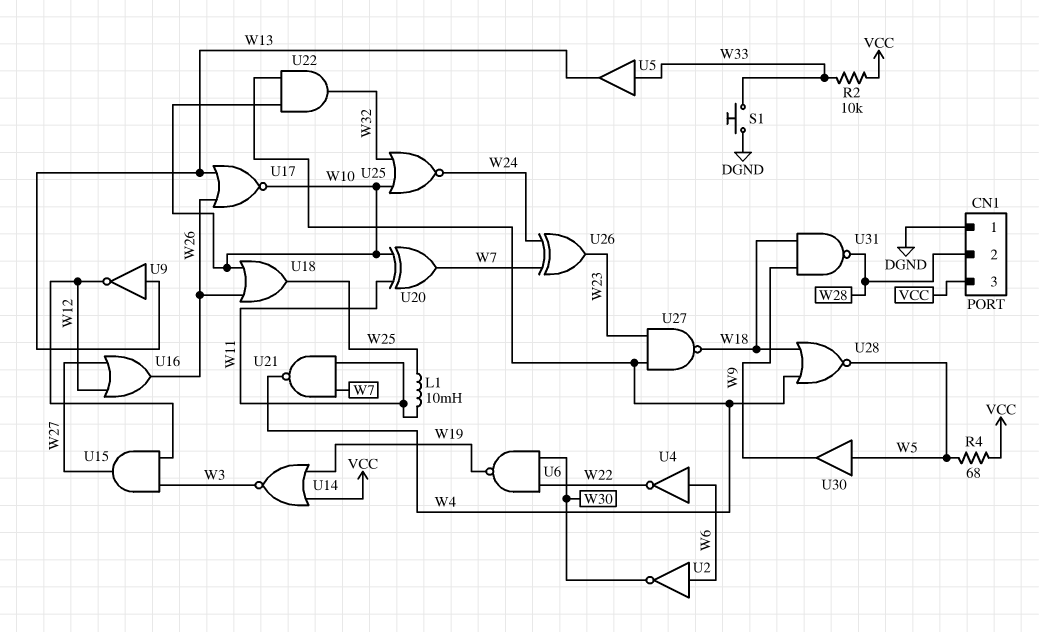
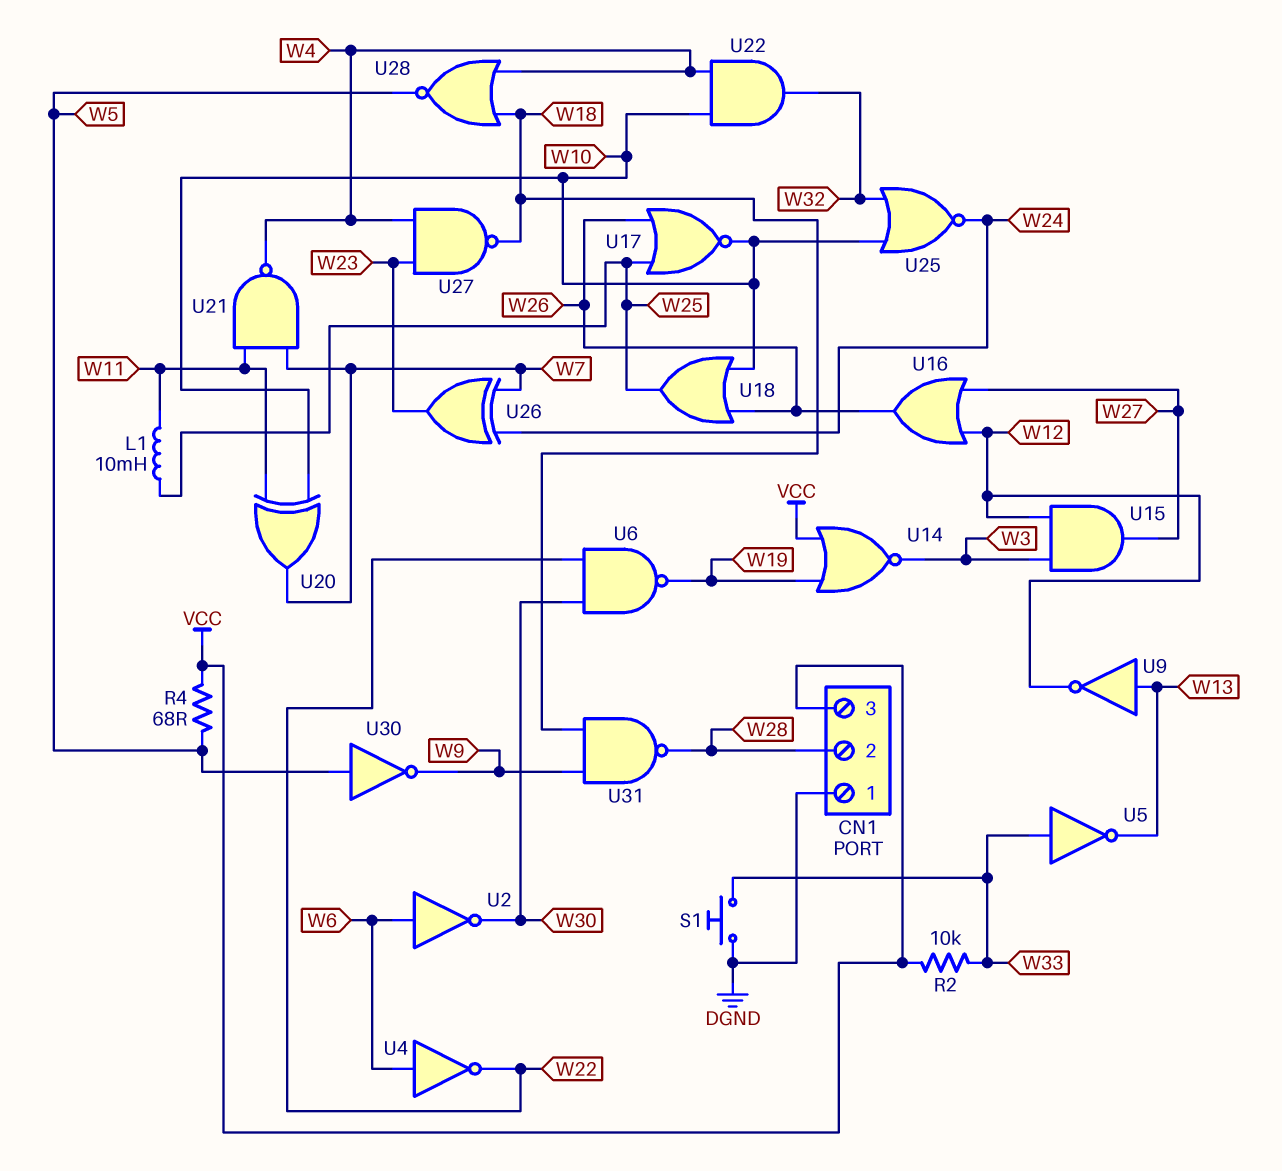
U5: buffer (in W33, out W13) -> NOT (in W33, out W13)
U17: NOR (in W13, in W26, out W10) -> NOR (in W25, in W26, out W10)
U30: buffer (in W5, out W9) -> NOT (in W5, out W9)

